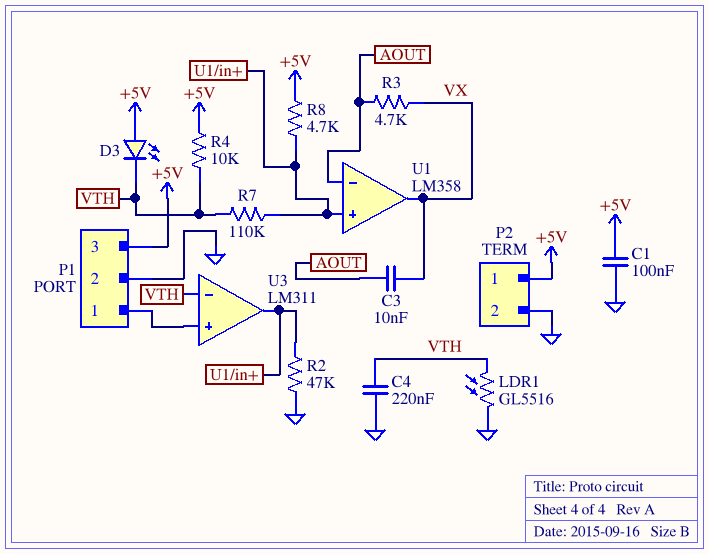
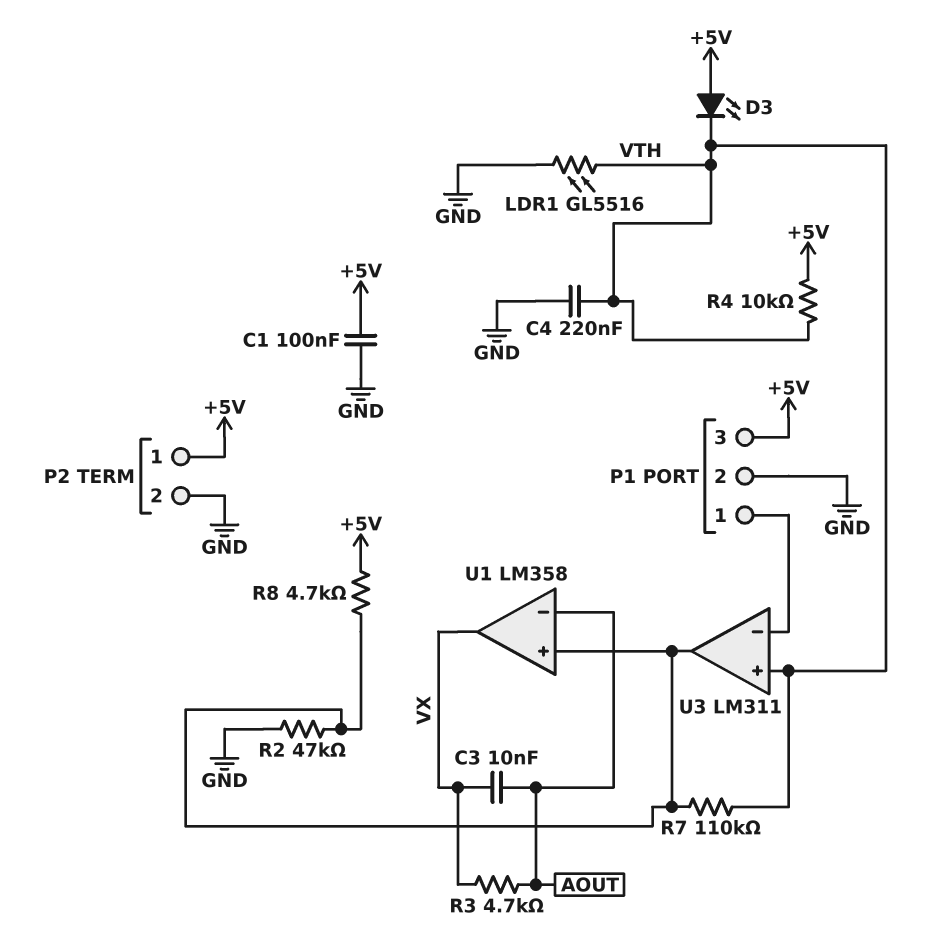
U3 pin in+: P1/1 -> VTH
U3 pin in-: VTH -> P1/1

